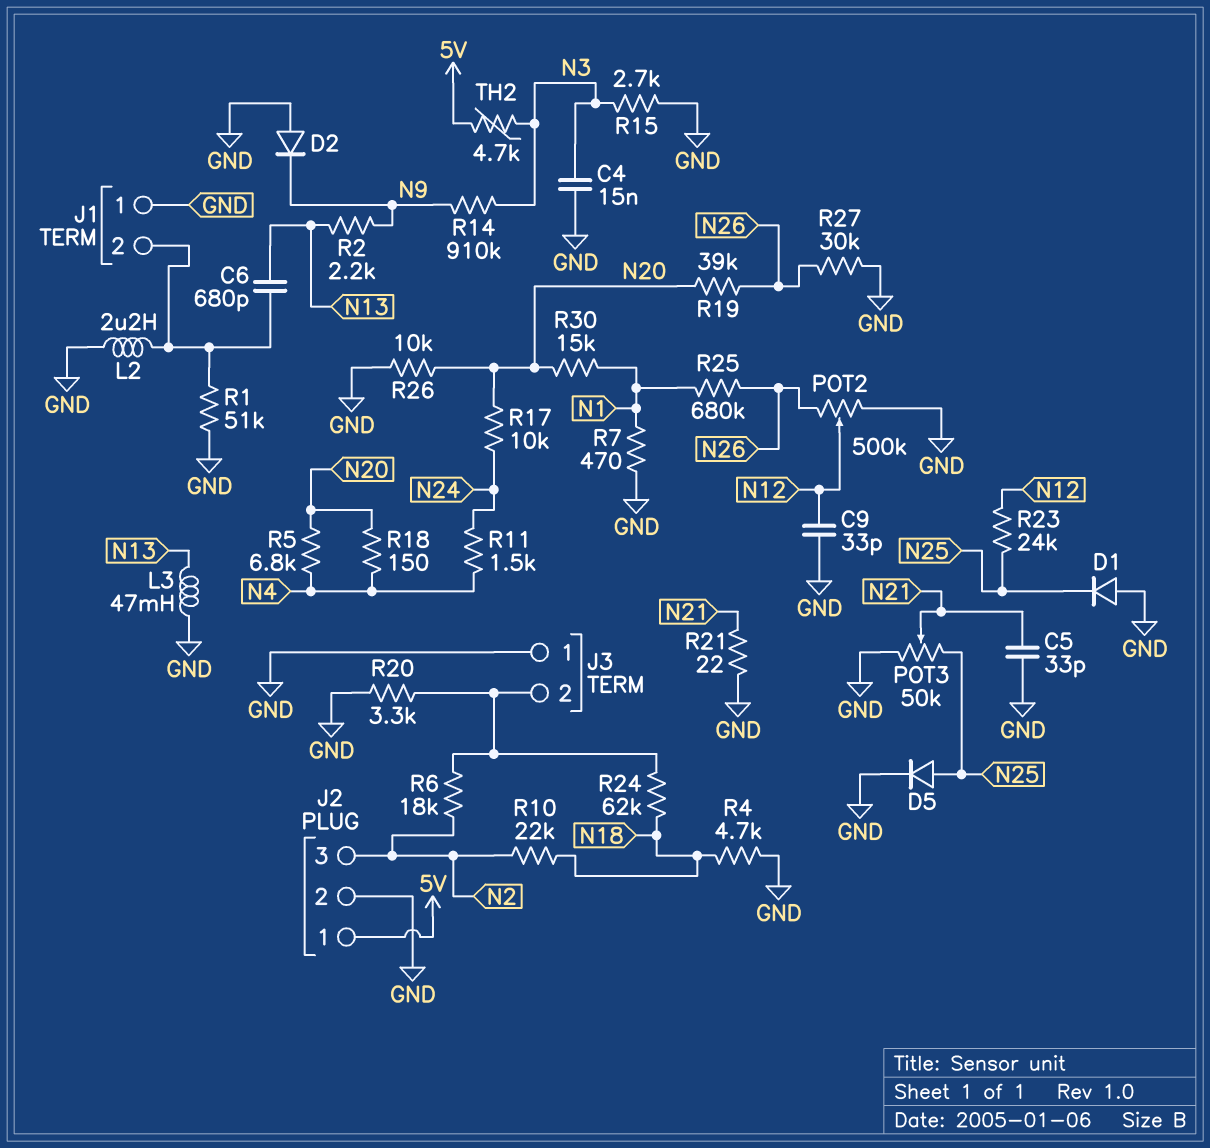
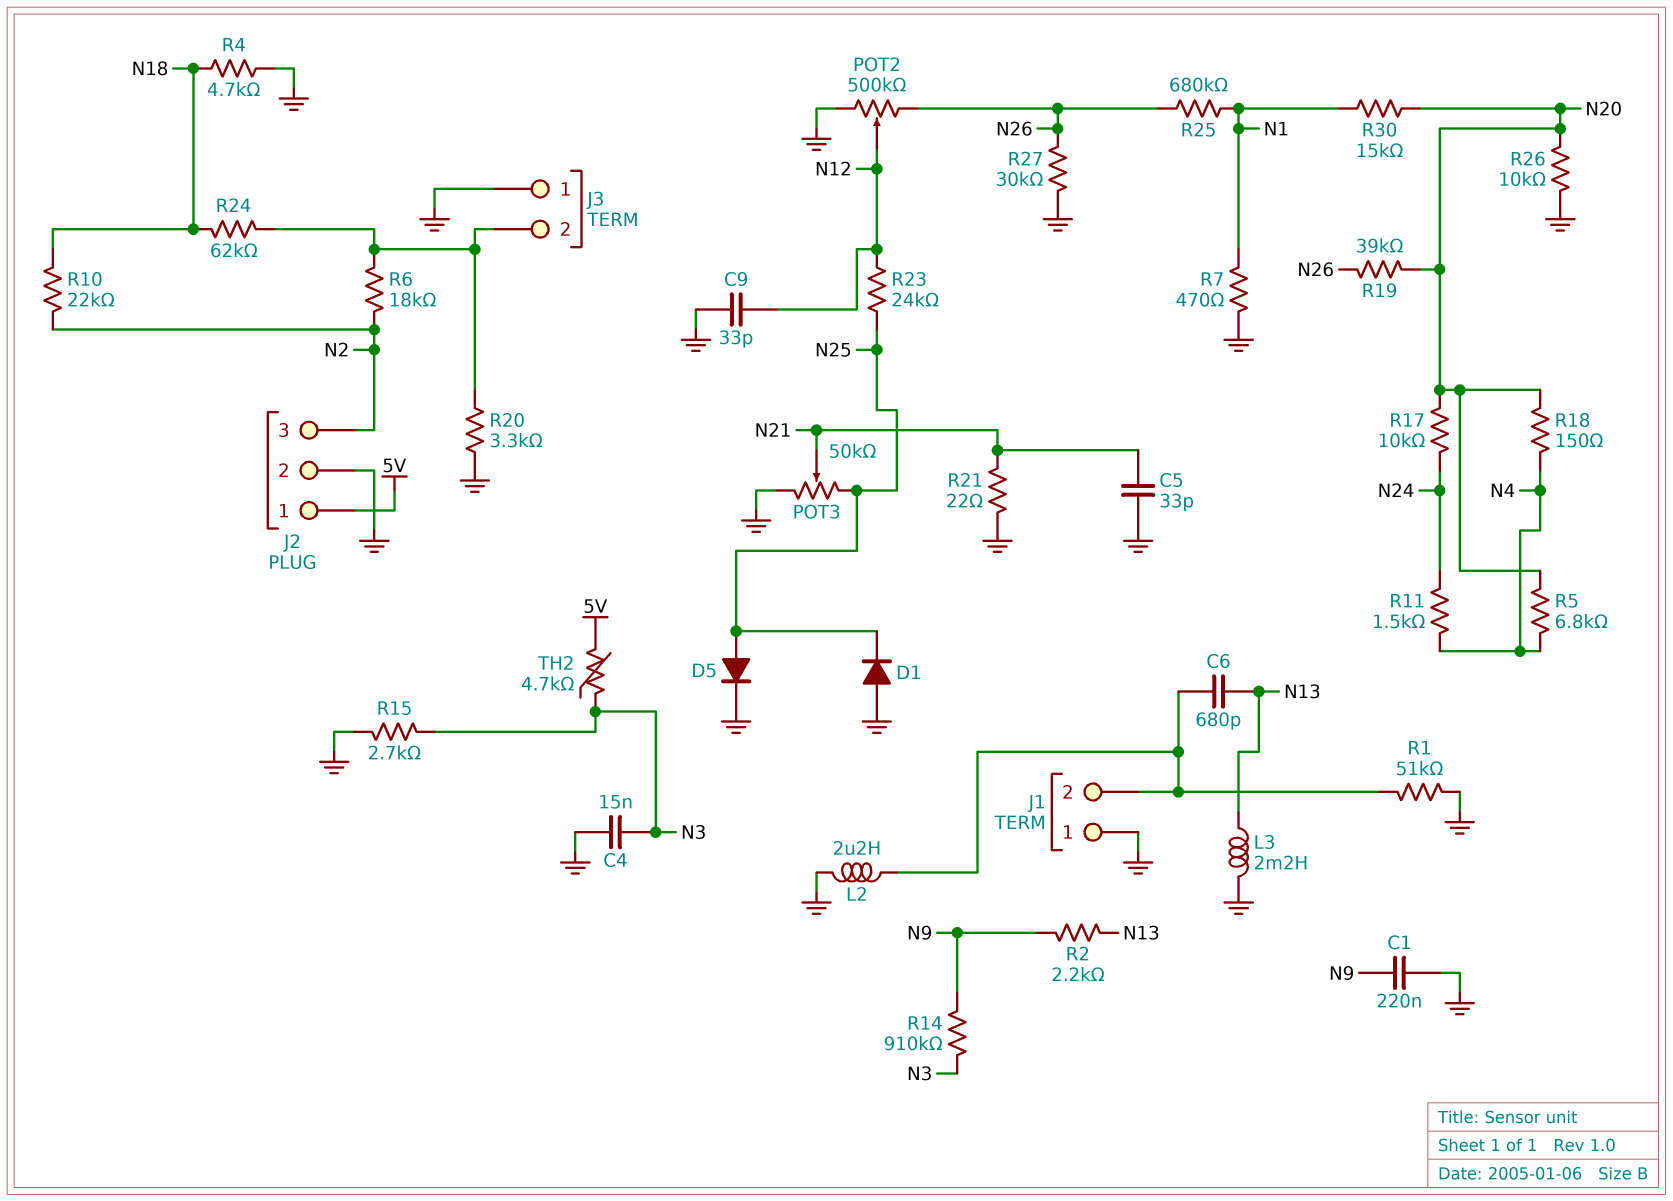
C1: none -> 220nF (GND, N9)
D2: diode (A GND, K N9) -> none
L3: 47mH (GND, N13) -> 2.2mH (GND, N13)

